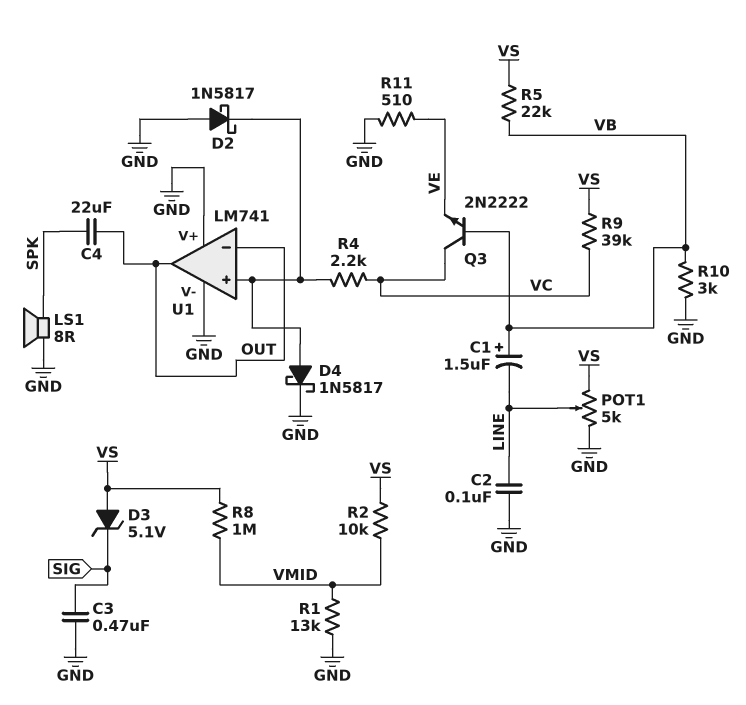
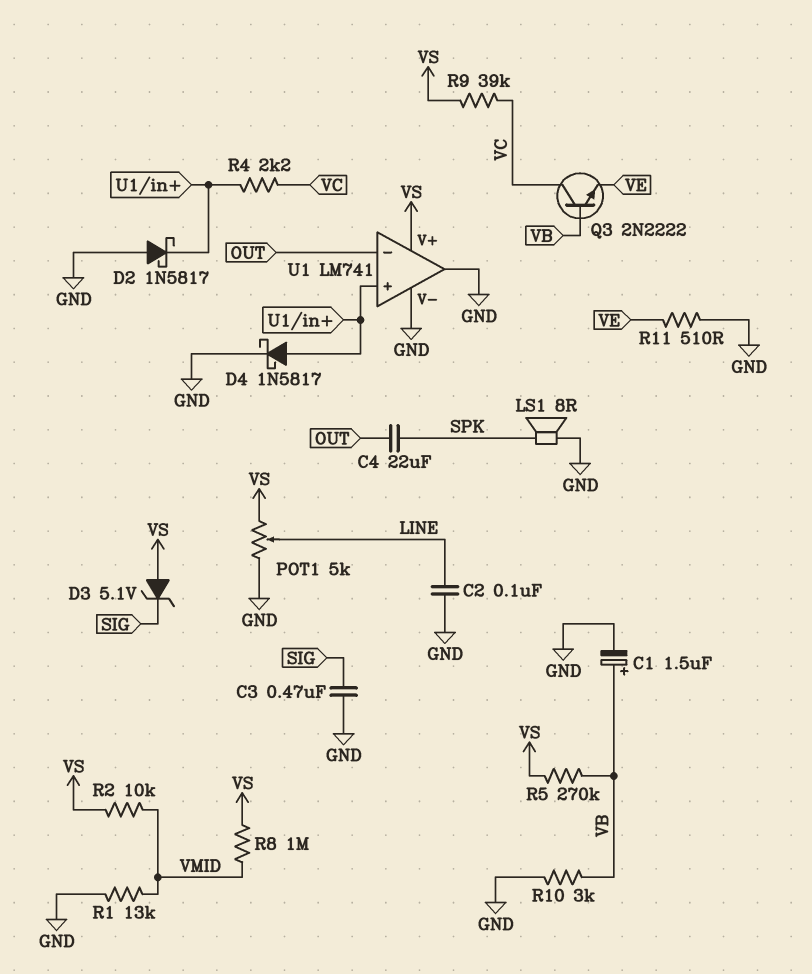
C1: 1.5uF (plus VB, minus LINE) -> 1.5uF (plus VB, minus GND)
R5: 22k (VB, VS) -> 270k (VB, VS)
U1 pin V+: GND -> VS
U1 pin out: OUT -> GND

